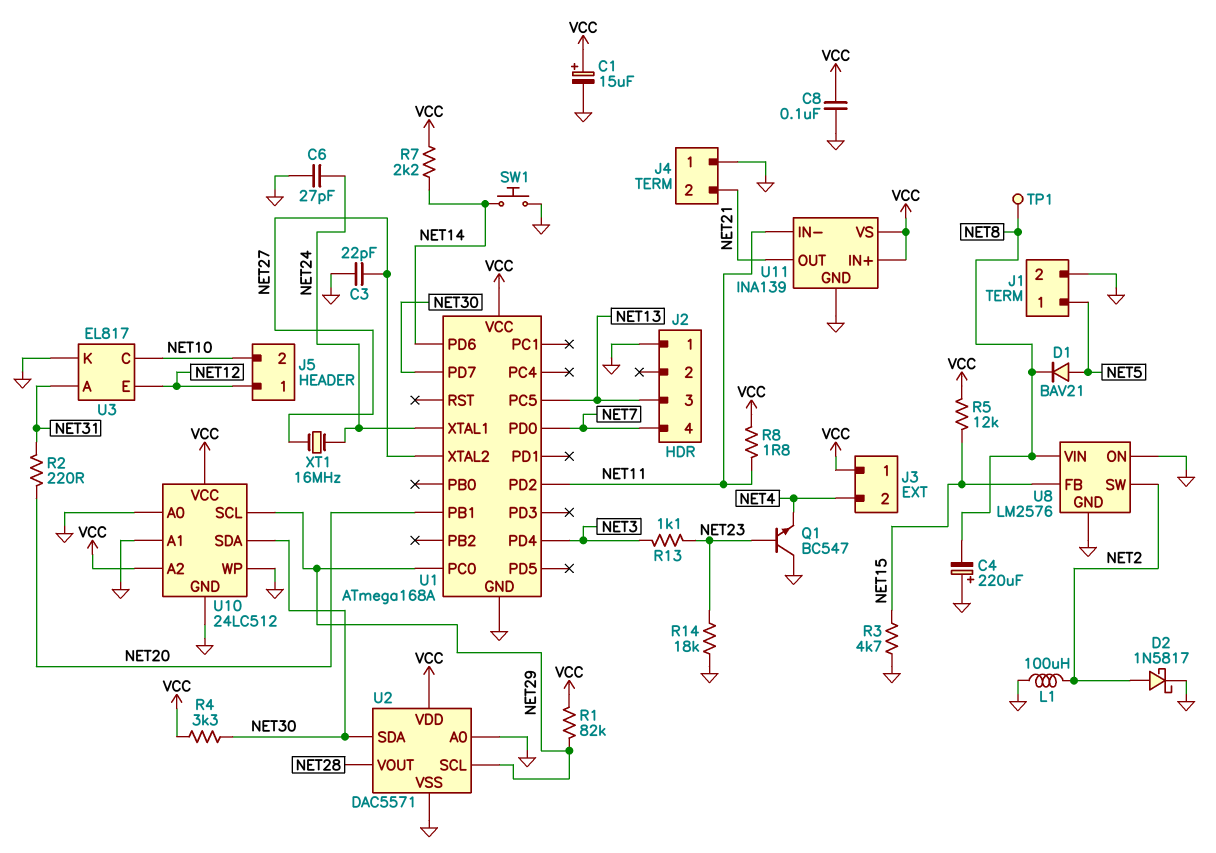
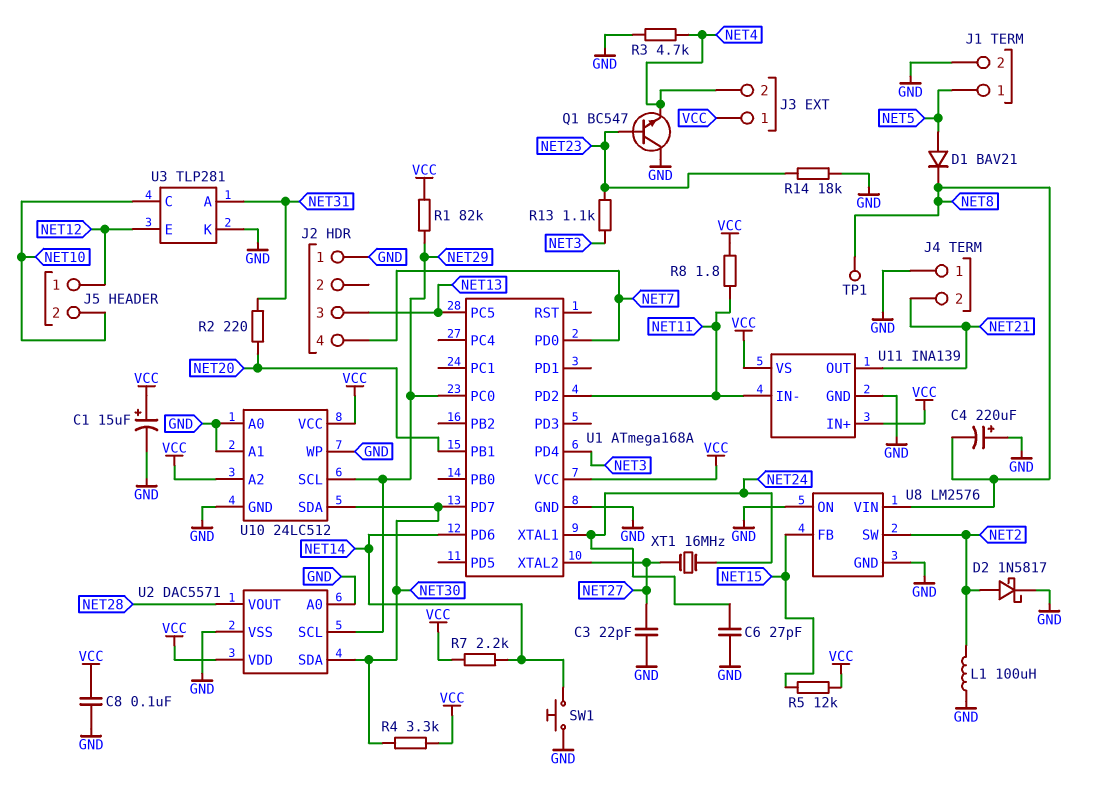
R3: 4.7k (GND, NET15) -> 4.7k (GND, NET4)
U3: EL817 -> TLP281

